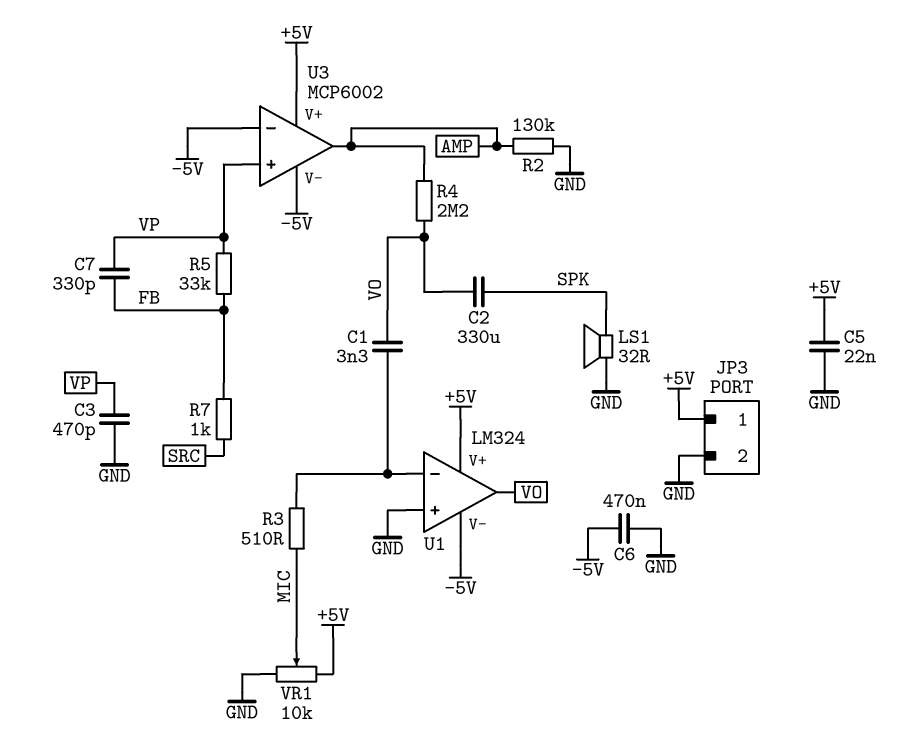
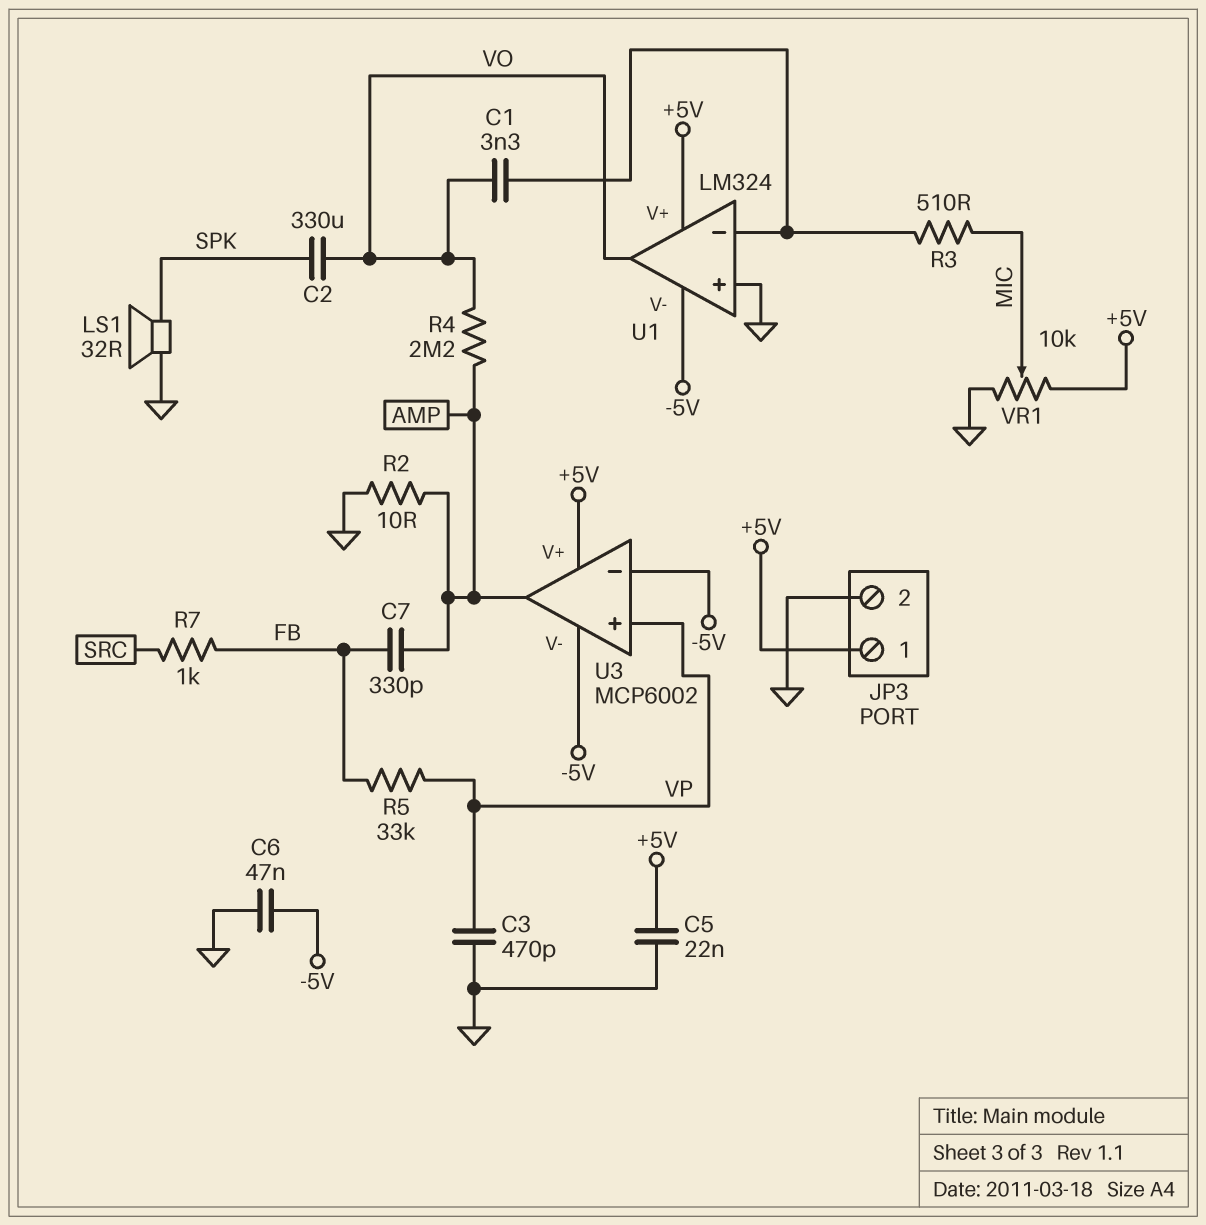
C6: 470nF (-5V, GND) -> 47nF (-5V, GND)
C7: 330pF (FB, VP) -> 330pF (AMP, FB)
R2: 130k (AMP, GND) -> 10 (AMP, GND)

